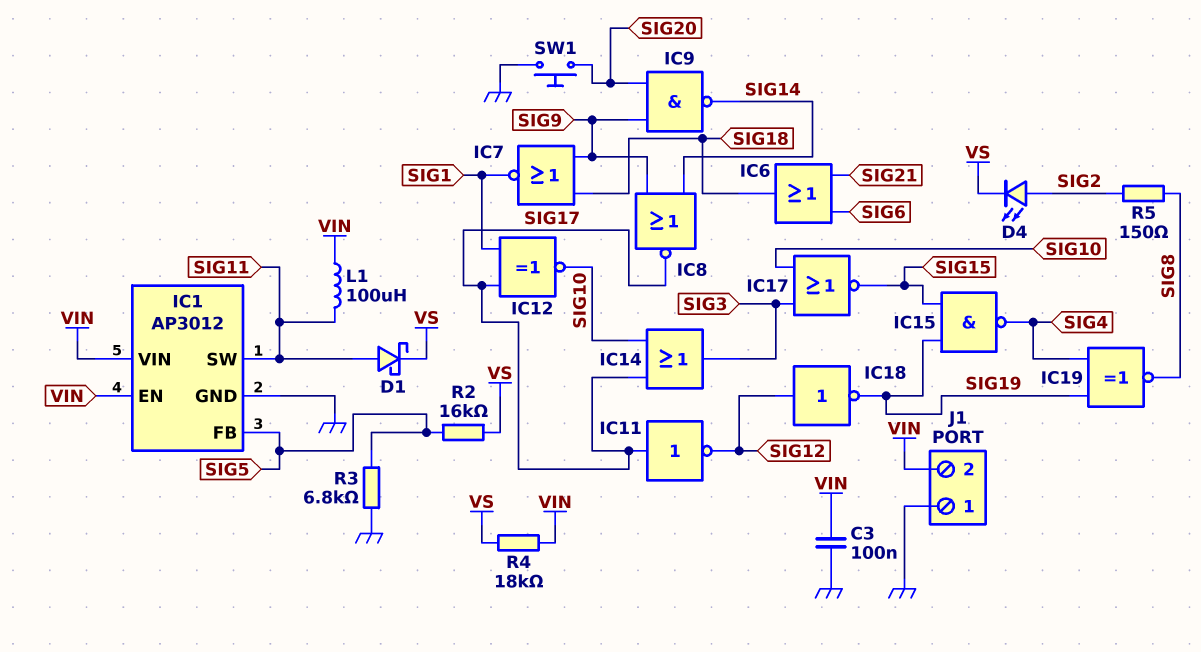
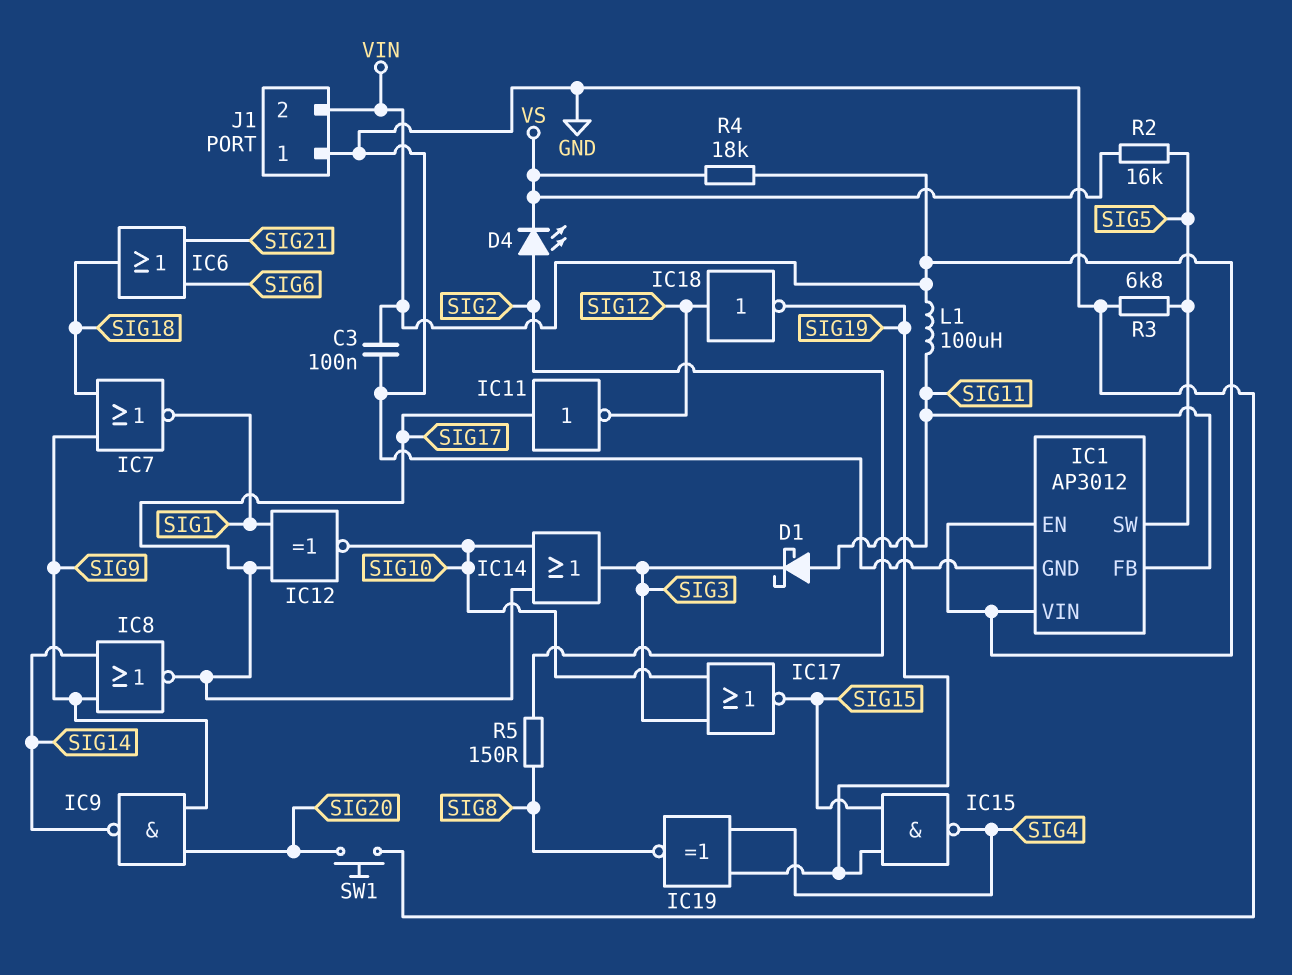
D1: schottky (A SIG11, K VS) -> schottky (A SIG11, K SIG3)
IC1 pin FB: SIG5 -> SIG11
IC1 pin SW: SIG11 -> SIG5

